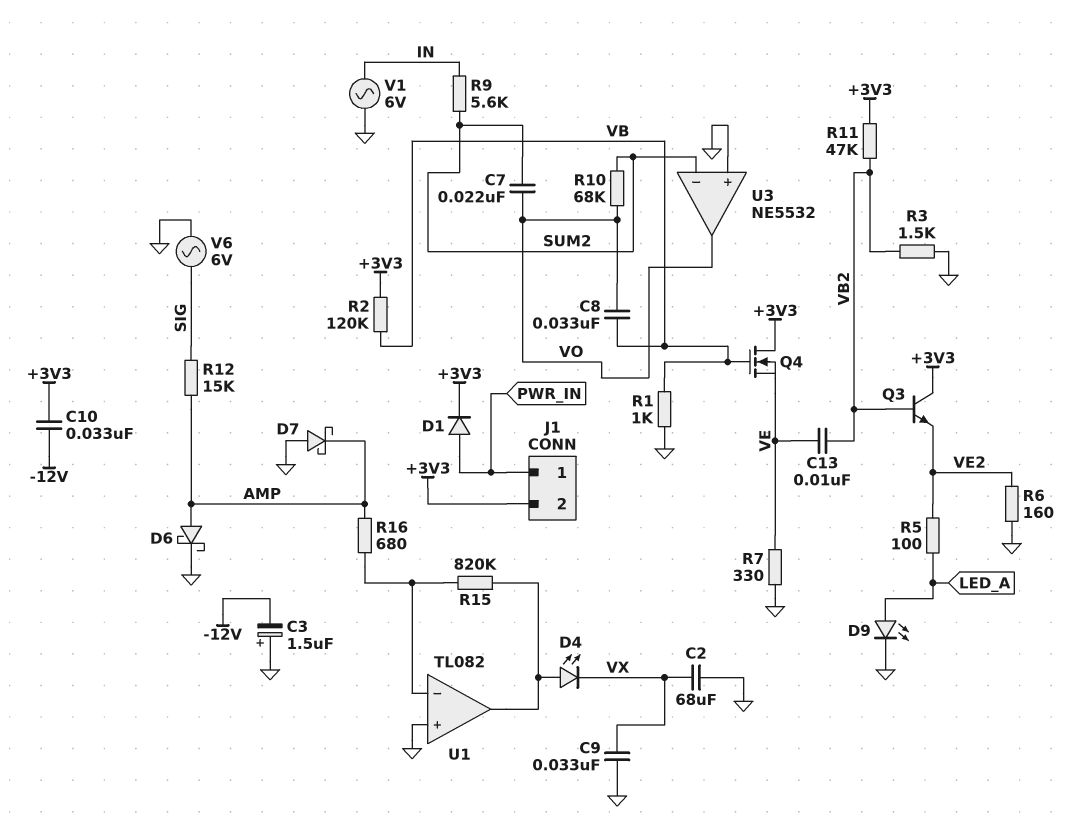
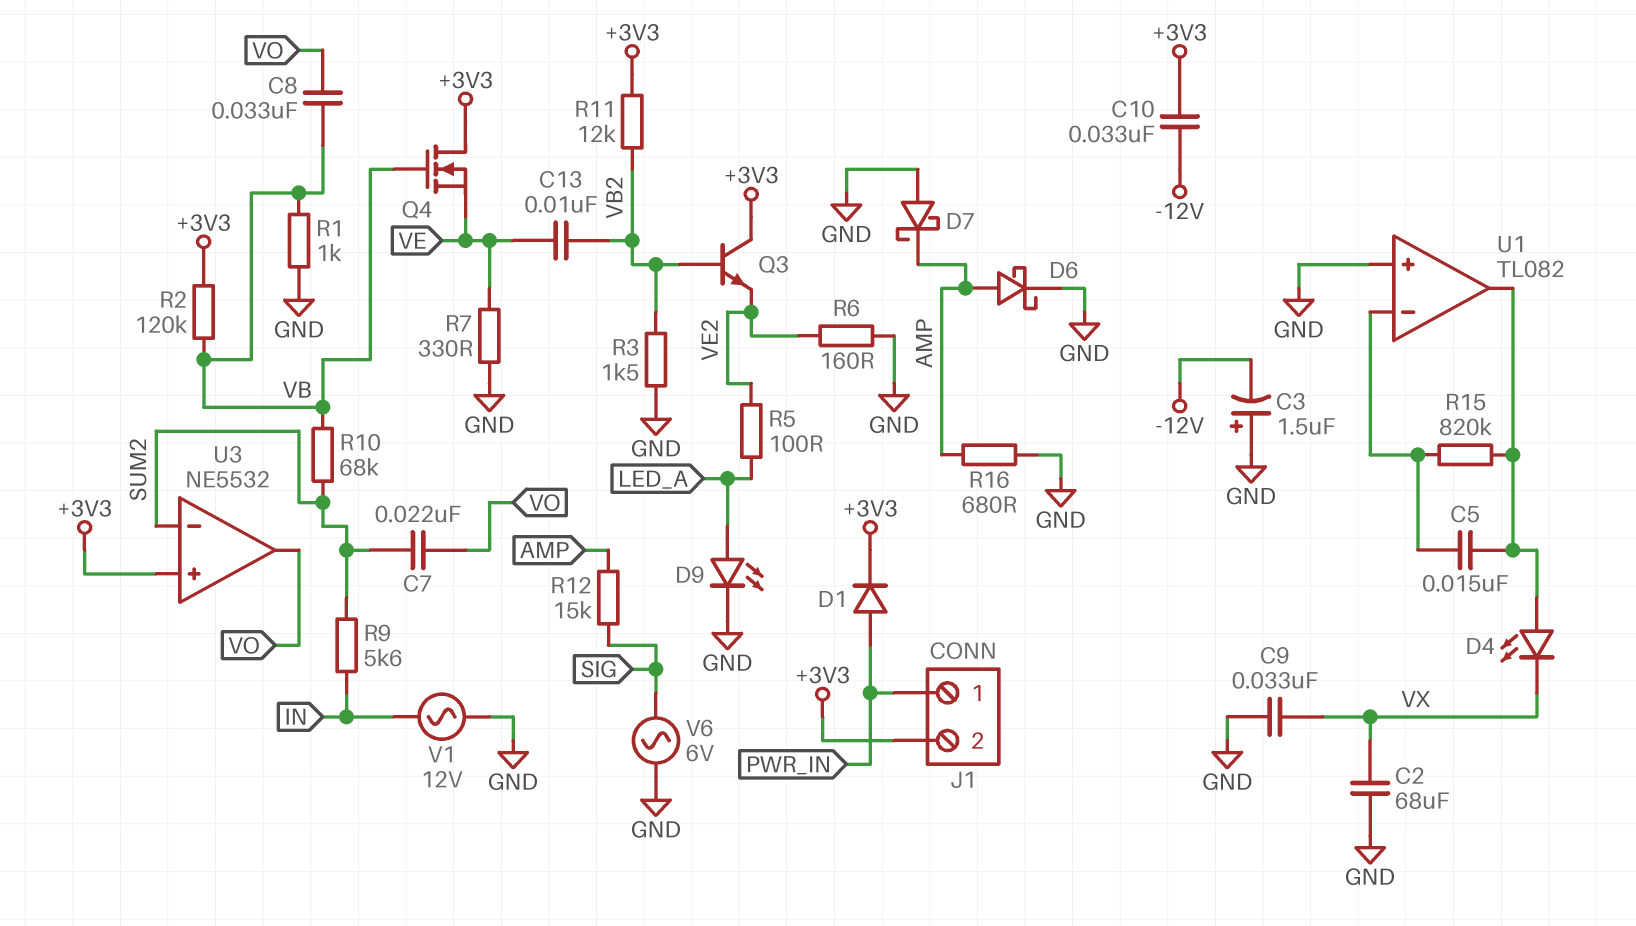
C5: none -> 15nF (U1/in-, U1/out)
R10: 68k (SUM2, VO) -> 68k (SUM2, VB)
R11: 47k (+3V3, VB2) -> 12k (+3V3, VB2)
R16: 680 (AMP, U1/in-) -> 680 (AMP, GND)
U3 pin in+: GND -> +3V3
V1: AC 6V (GND, IN) -> AC 12V (GND, IN)

